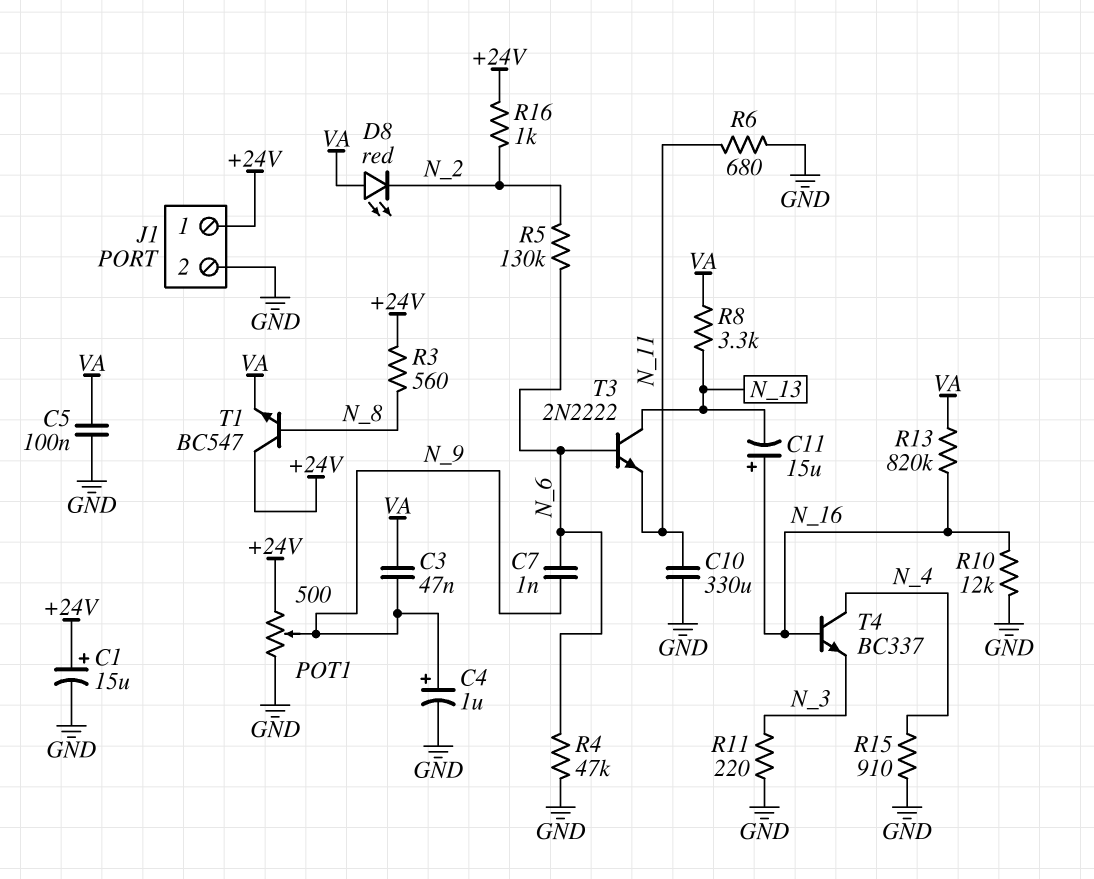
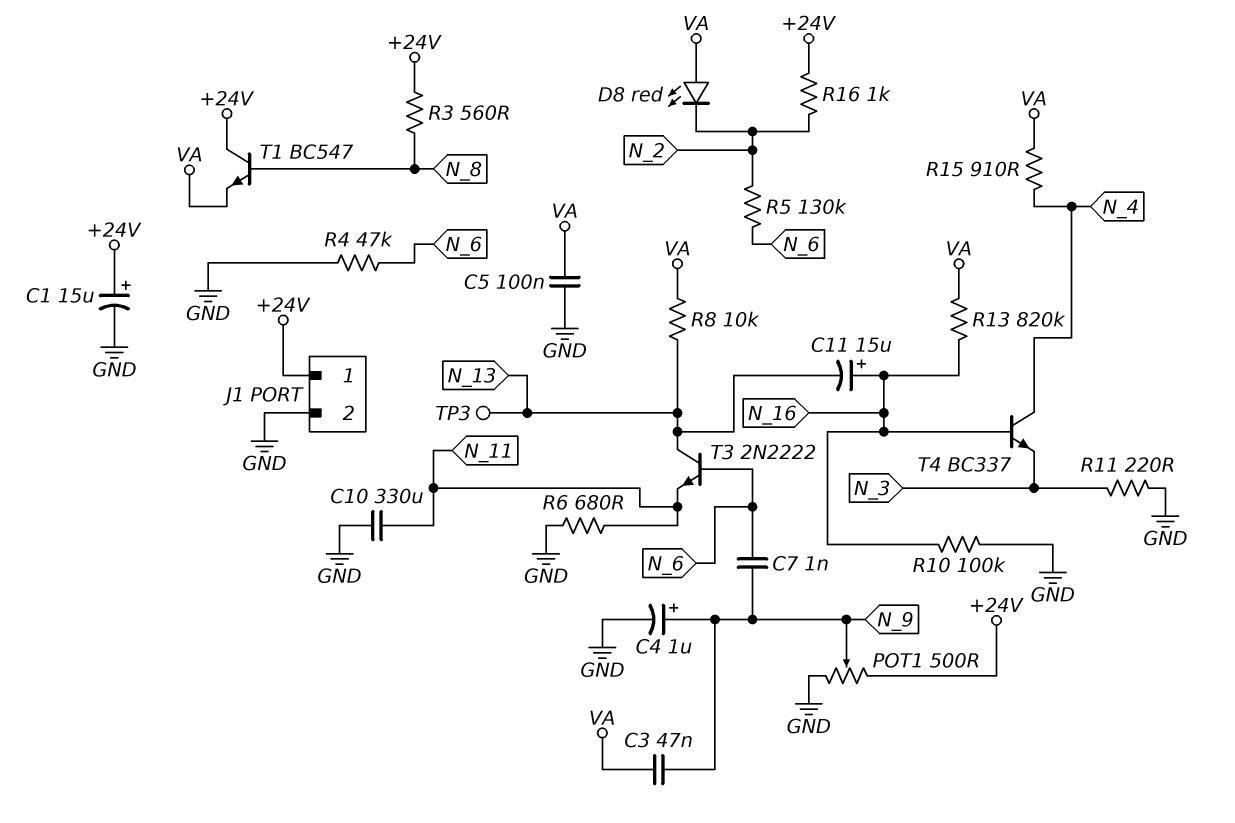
R8: 3.3k (N_13, VA) -> 10k (N_13, VA)
R10: 12k (GND, N_16) -> 100k (GND, N_16)
R15: 910 (GND, N_4) -> 910 (N_4, VA)
TP3: none -> test point (N_13)

